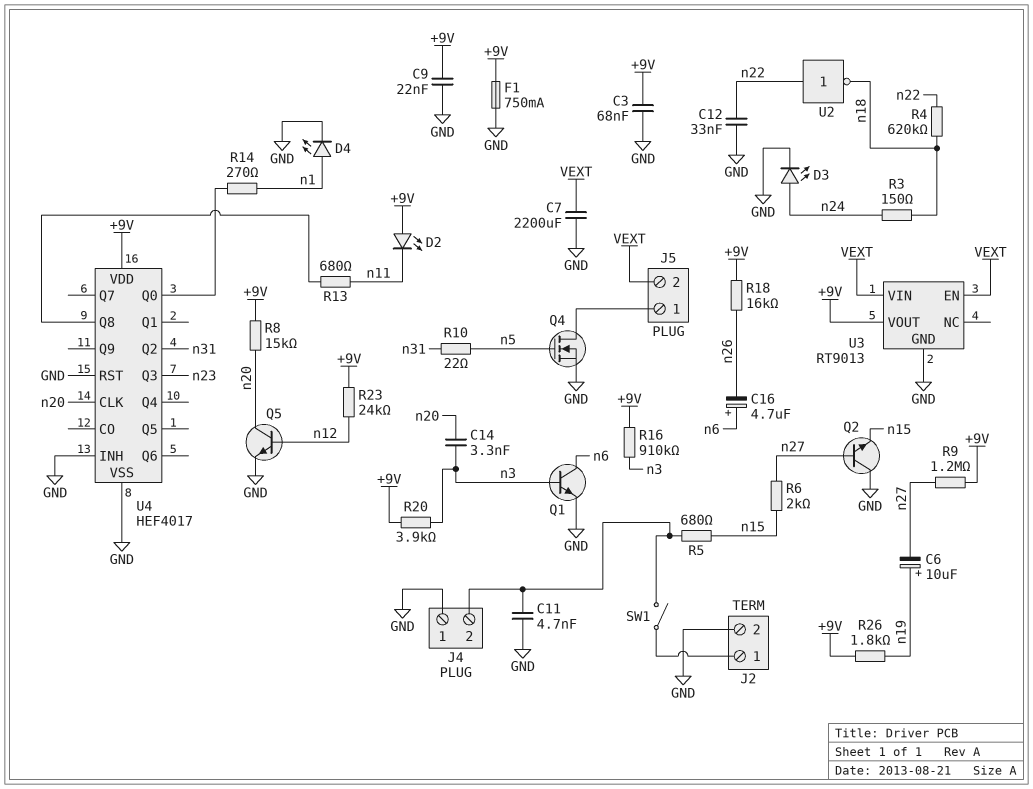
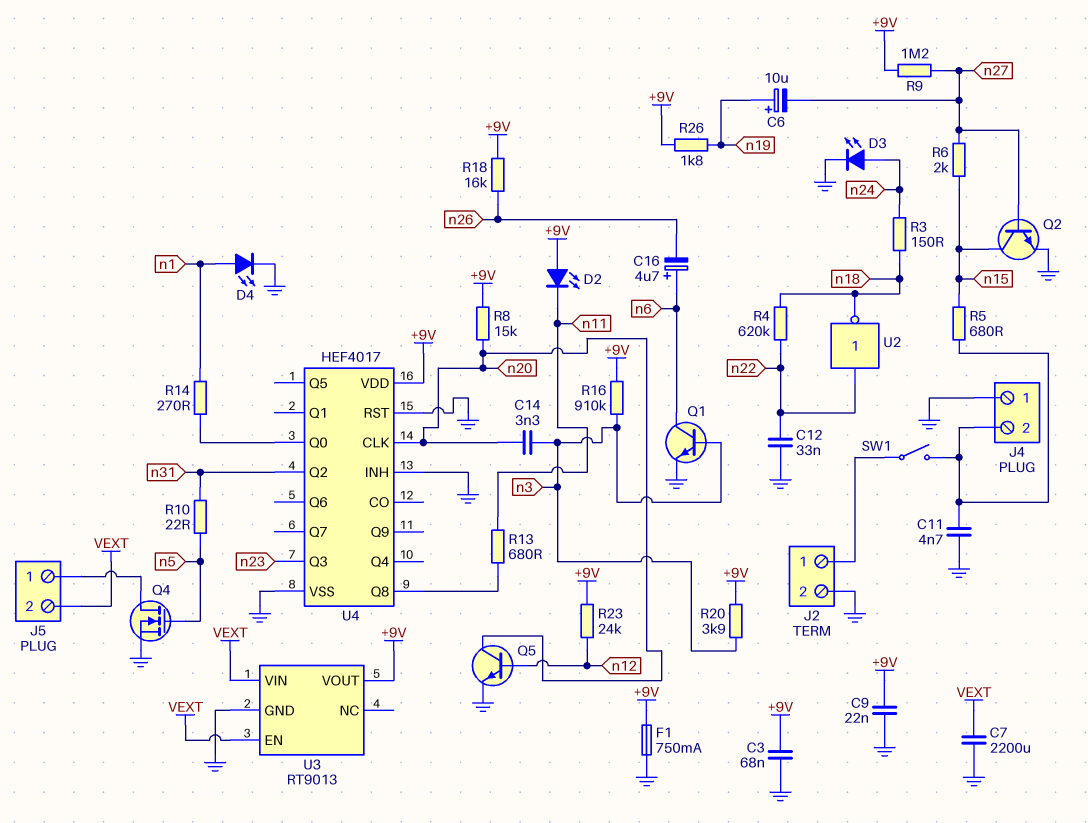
Q2: NPN (B n27, C GND, E n15) -> NPN (B n27, C n15, E GND)

